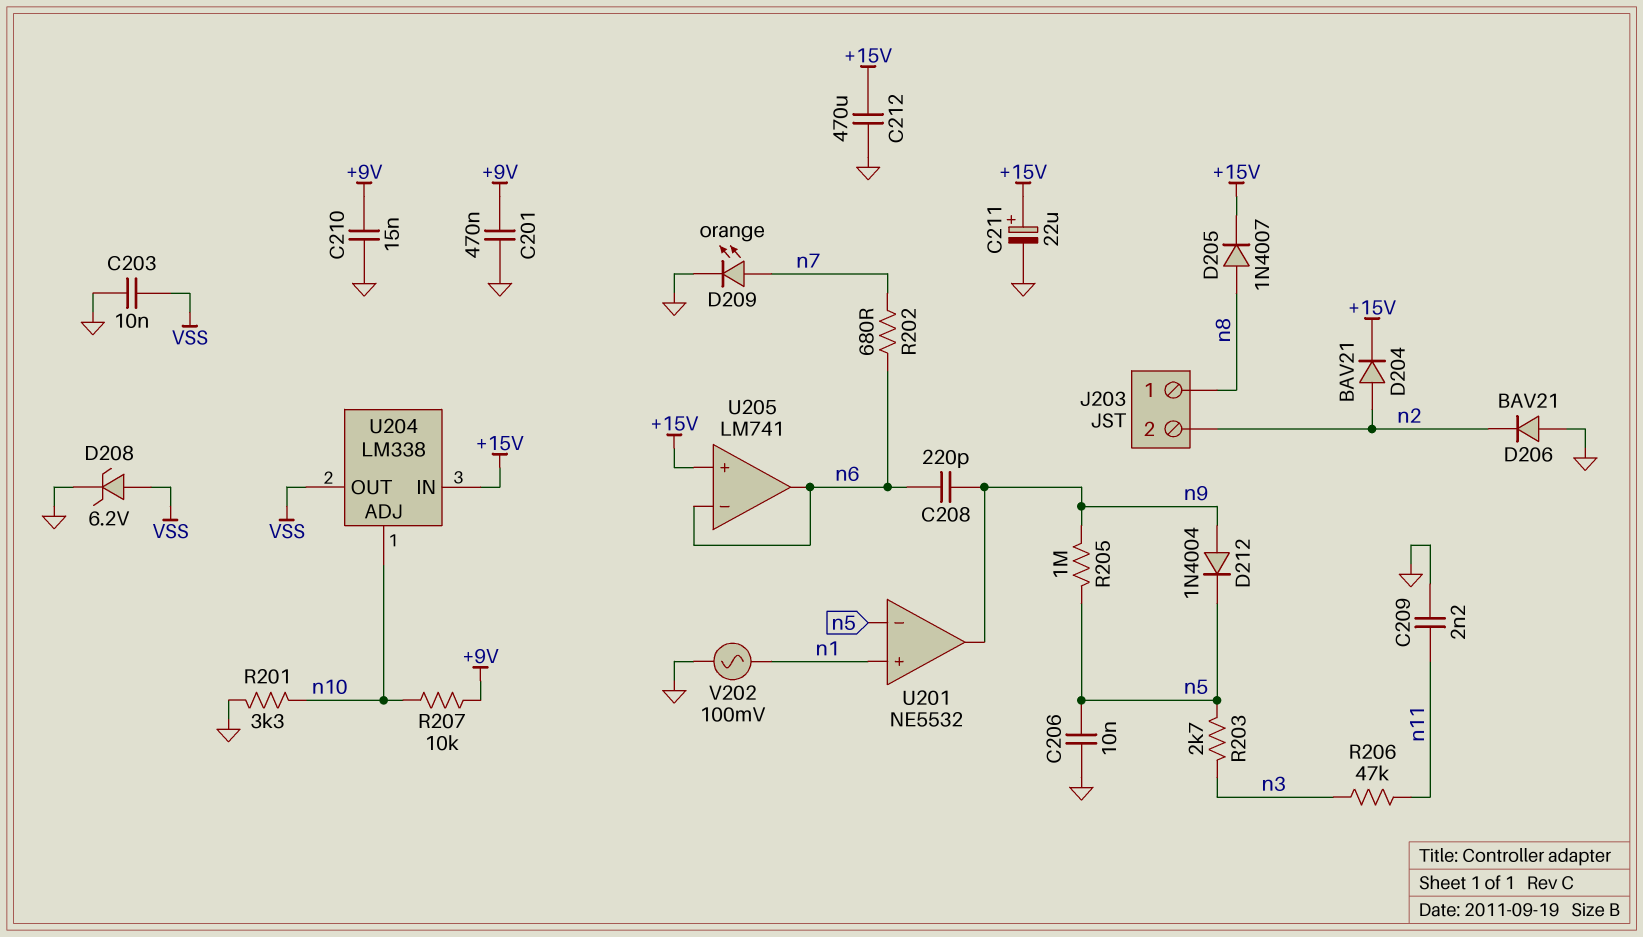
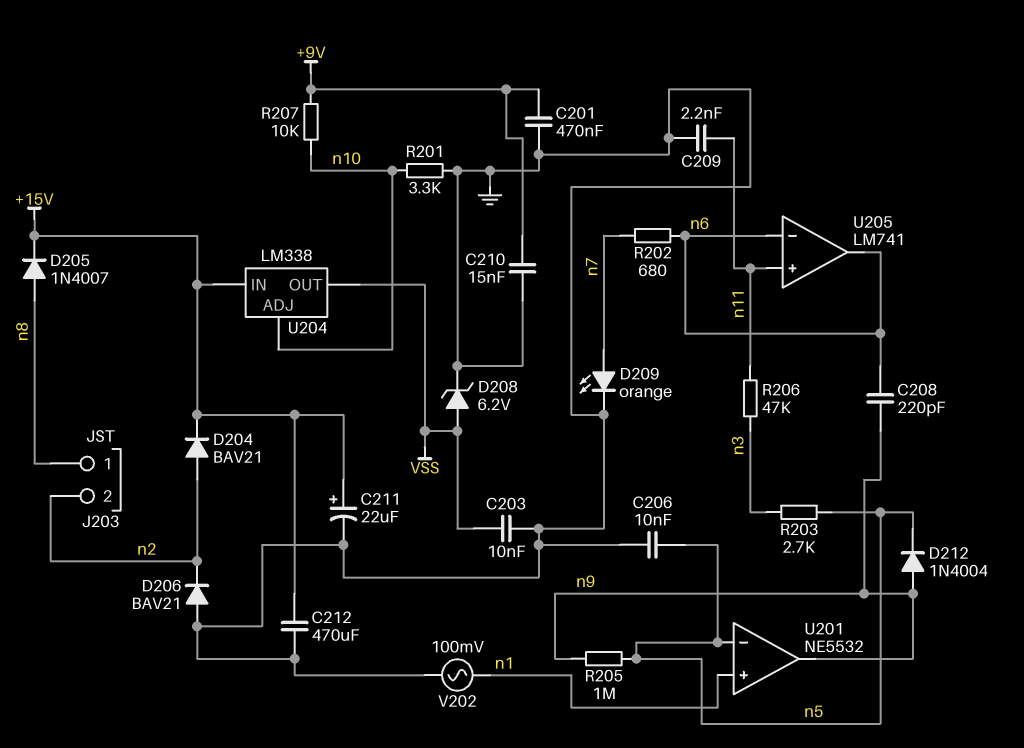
U205 pin in+: +15V -> n11

